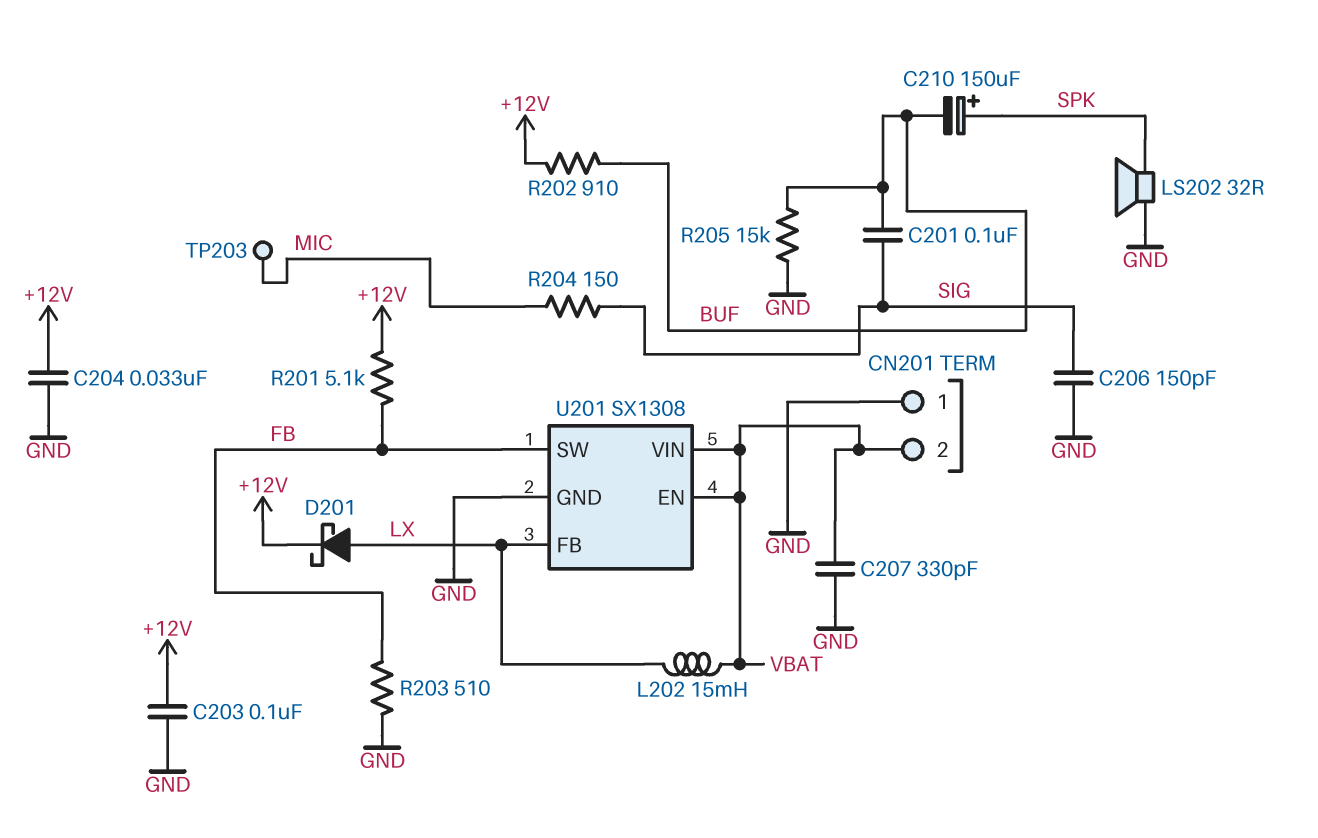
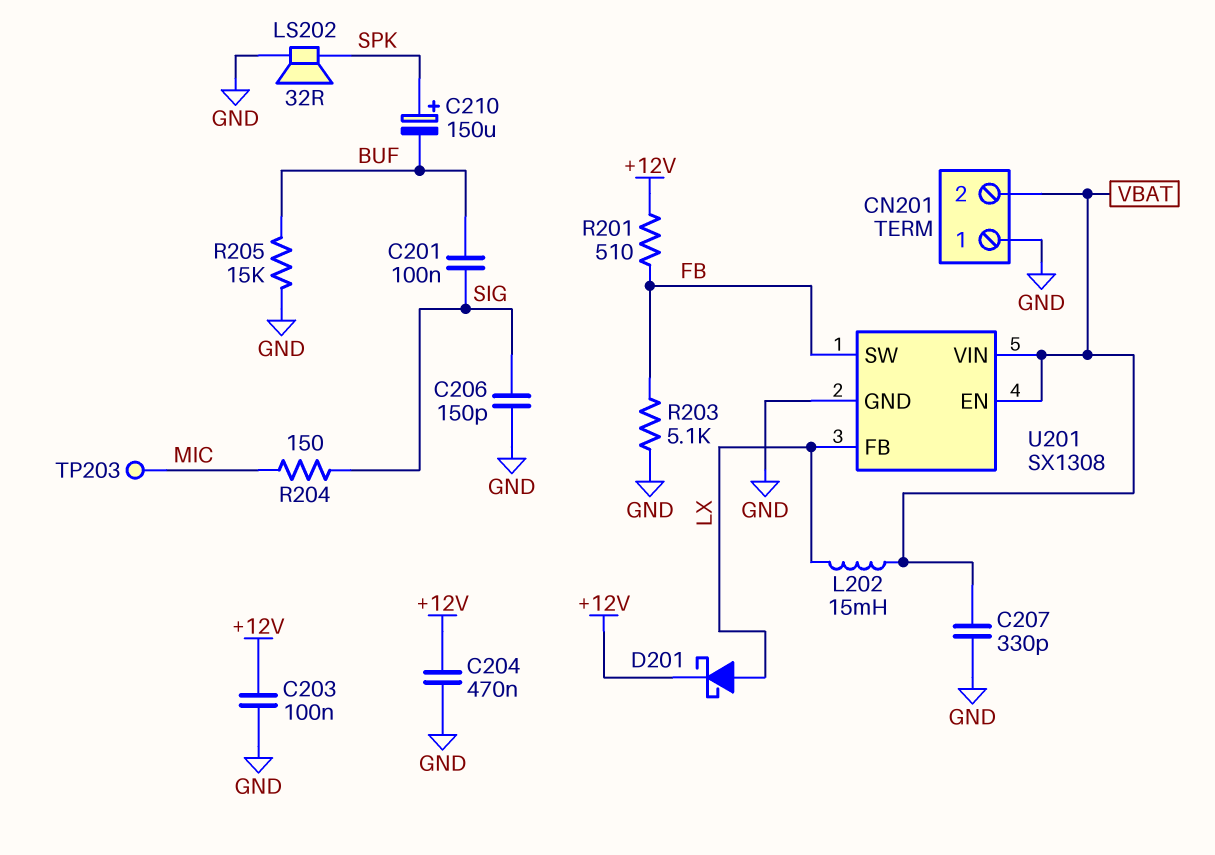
C204: 33nF (+12V, GND) -> 470nF (+12V, GND)
R201: 5.1k (+12V, FB) -> 510 (+12V, FB)
R202: 910 (+12V, BUF) -> none
R203: 510 (FB, GND) -> 5.1k (FB, GND)

